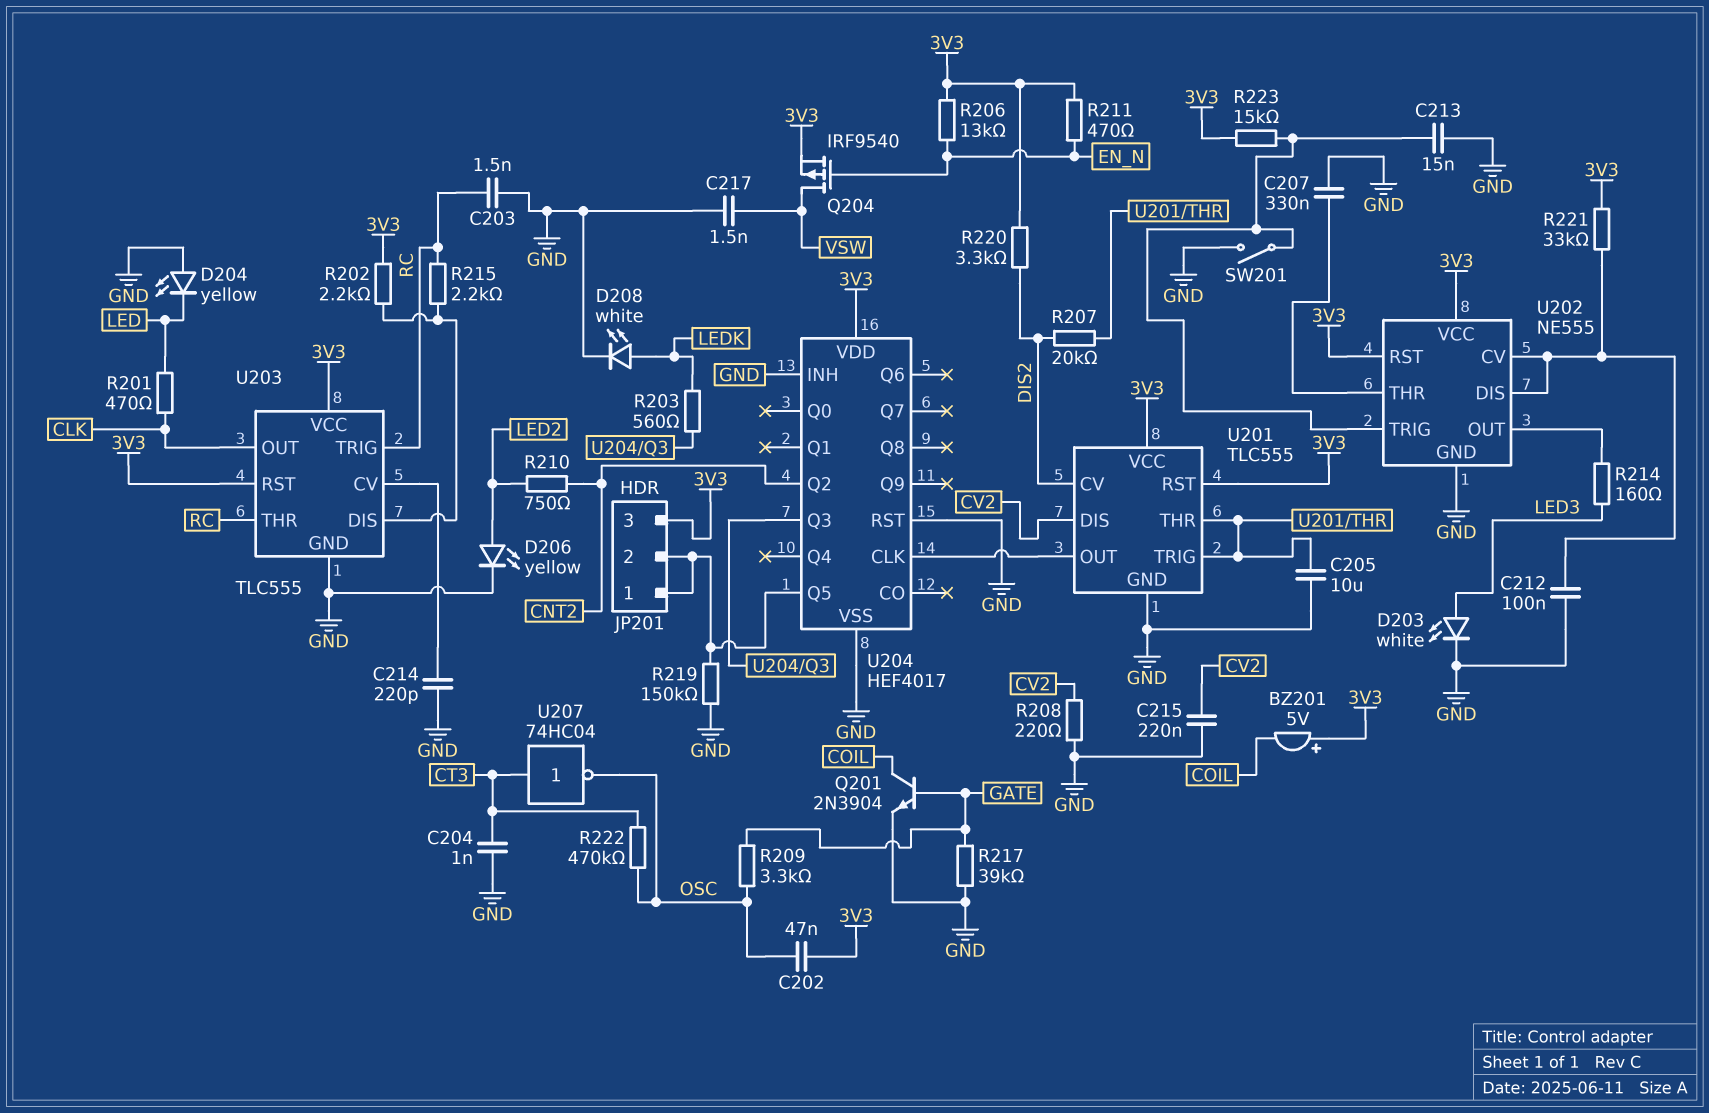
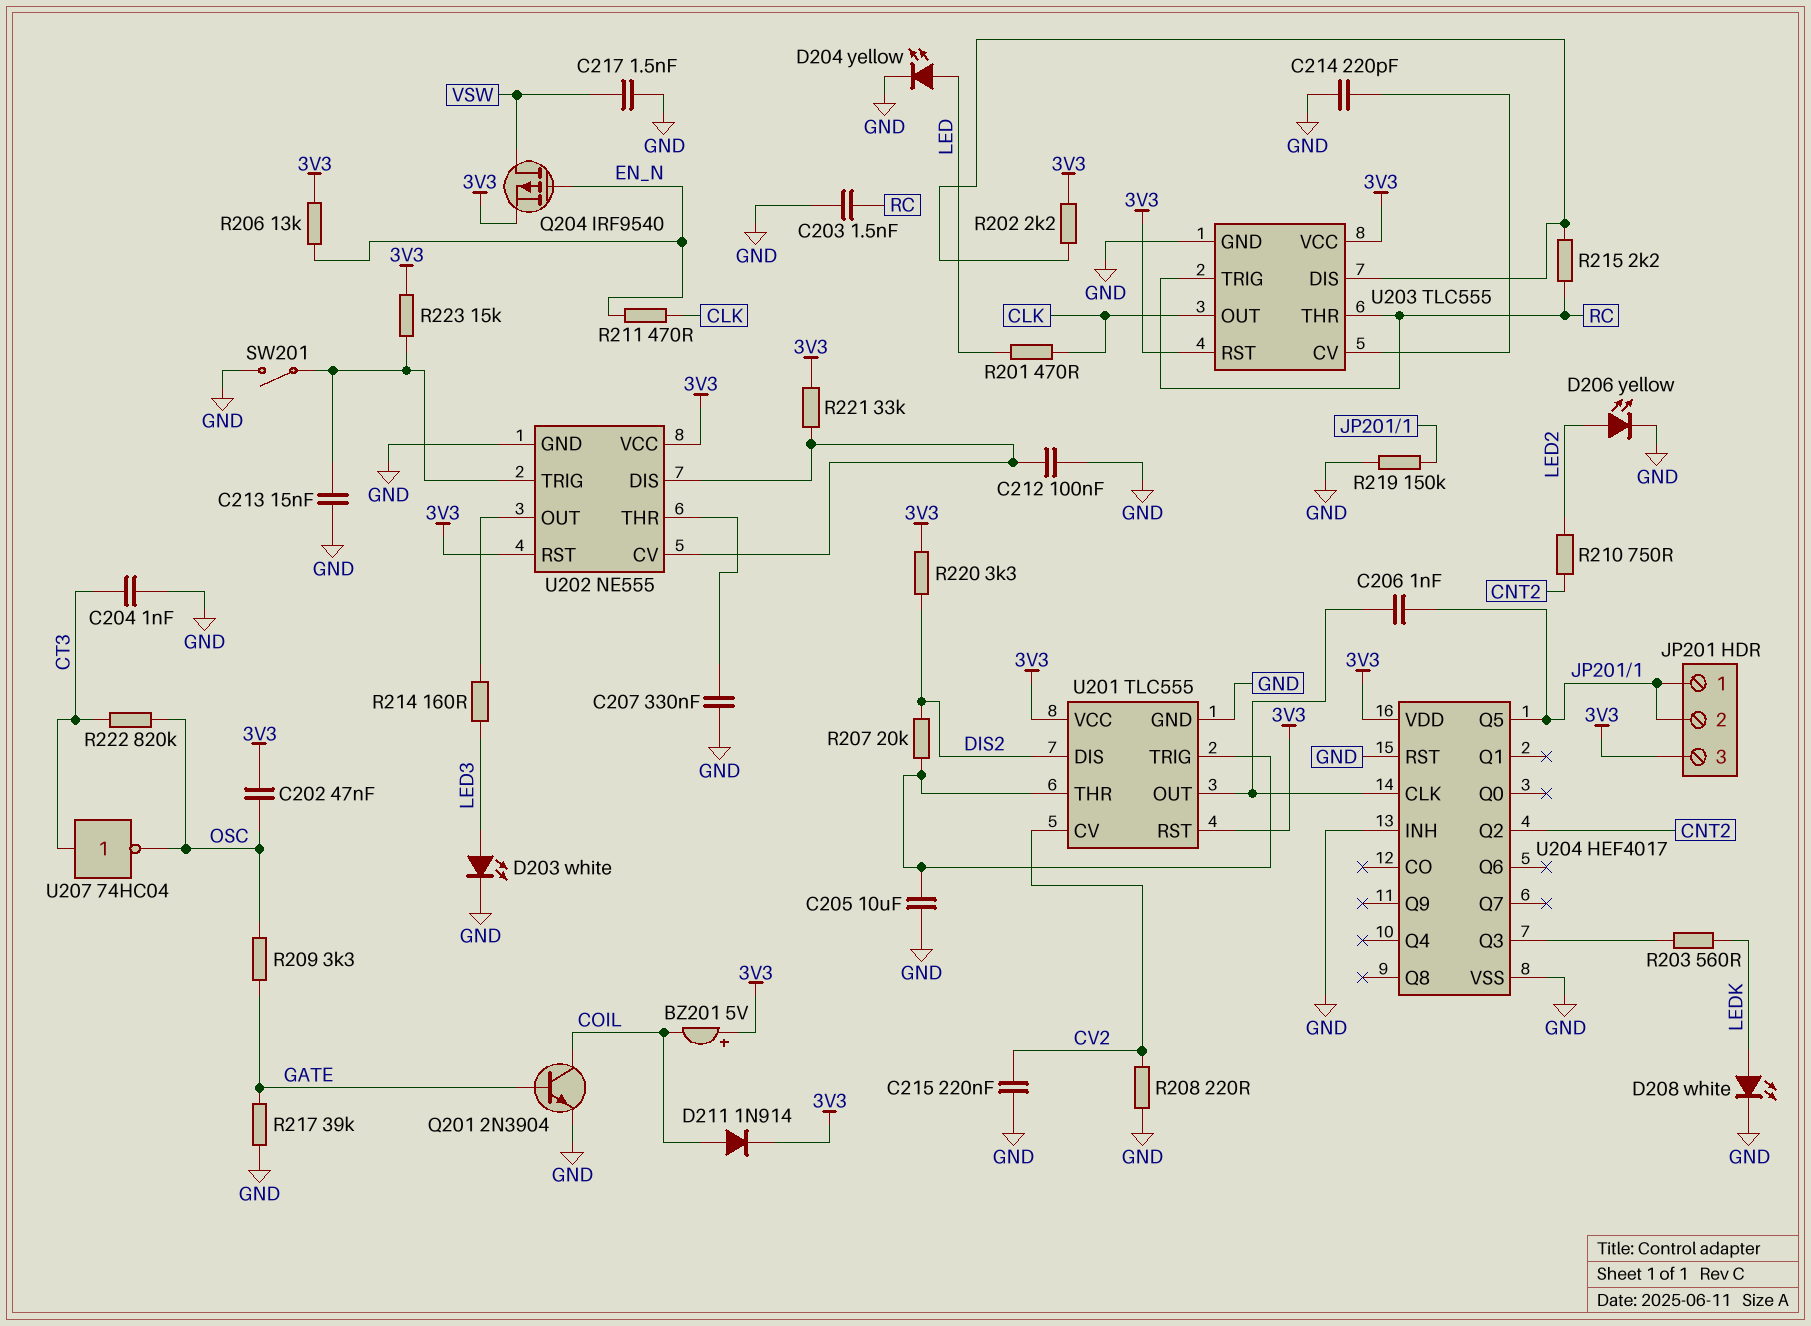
C206: none -> 1nF (JP201/1, U201/OUT)
D204: LED yellow (A GND, K LED) -> LED yellow (A LED, K GND)
D211: none -> diode 1N914 (A COIL, K 3V3)
R211: 470 (3V3, EN_N) -> 470 (CLK, EN_N)
R222: 470k (CT3, OSC) -> 820k (CT3, OSC)
U201 pin CV: DIS2 -> CV2
U201 pin DIS: CV2 -> DIS2

